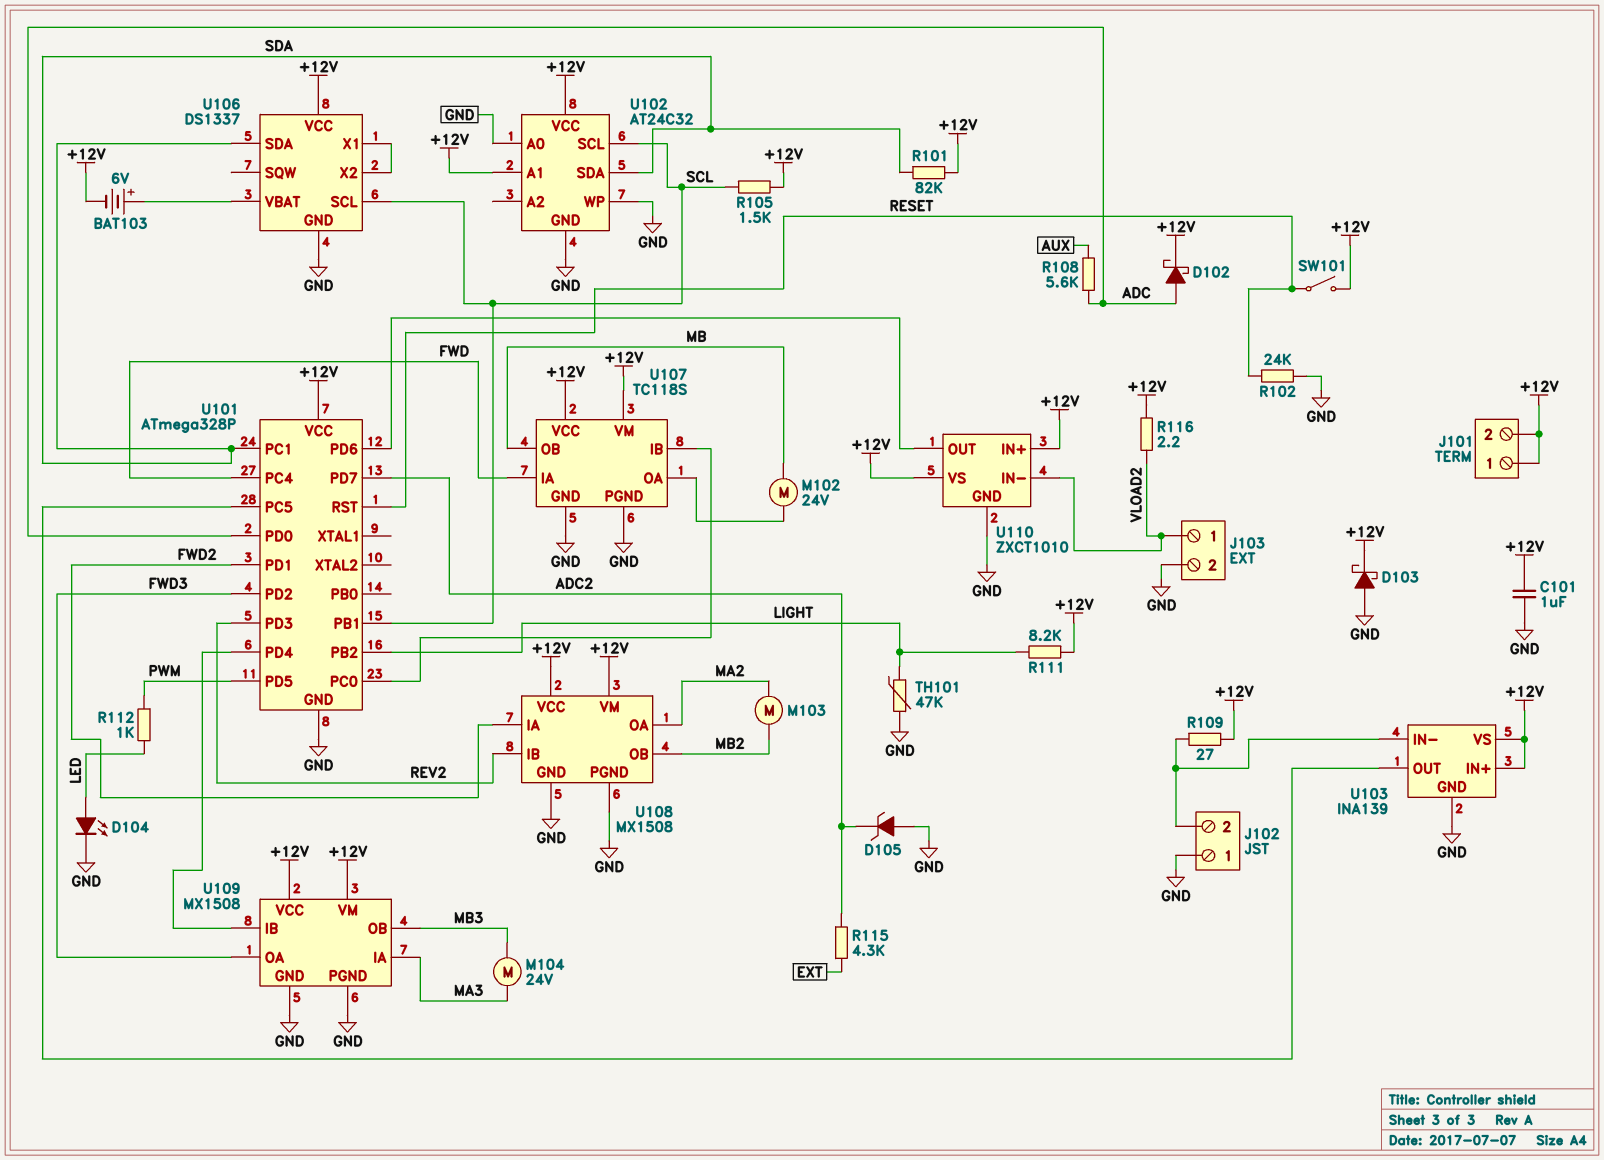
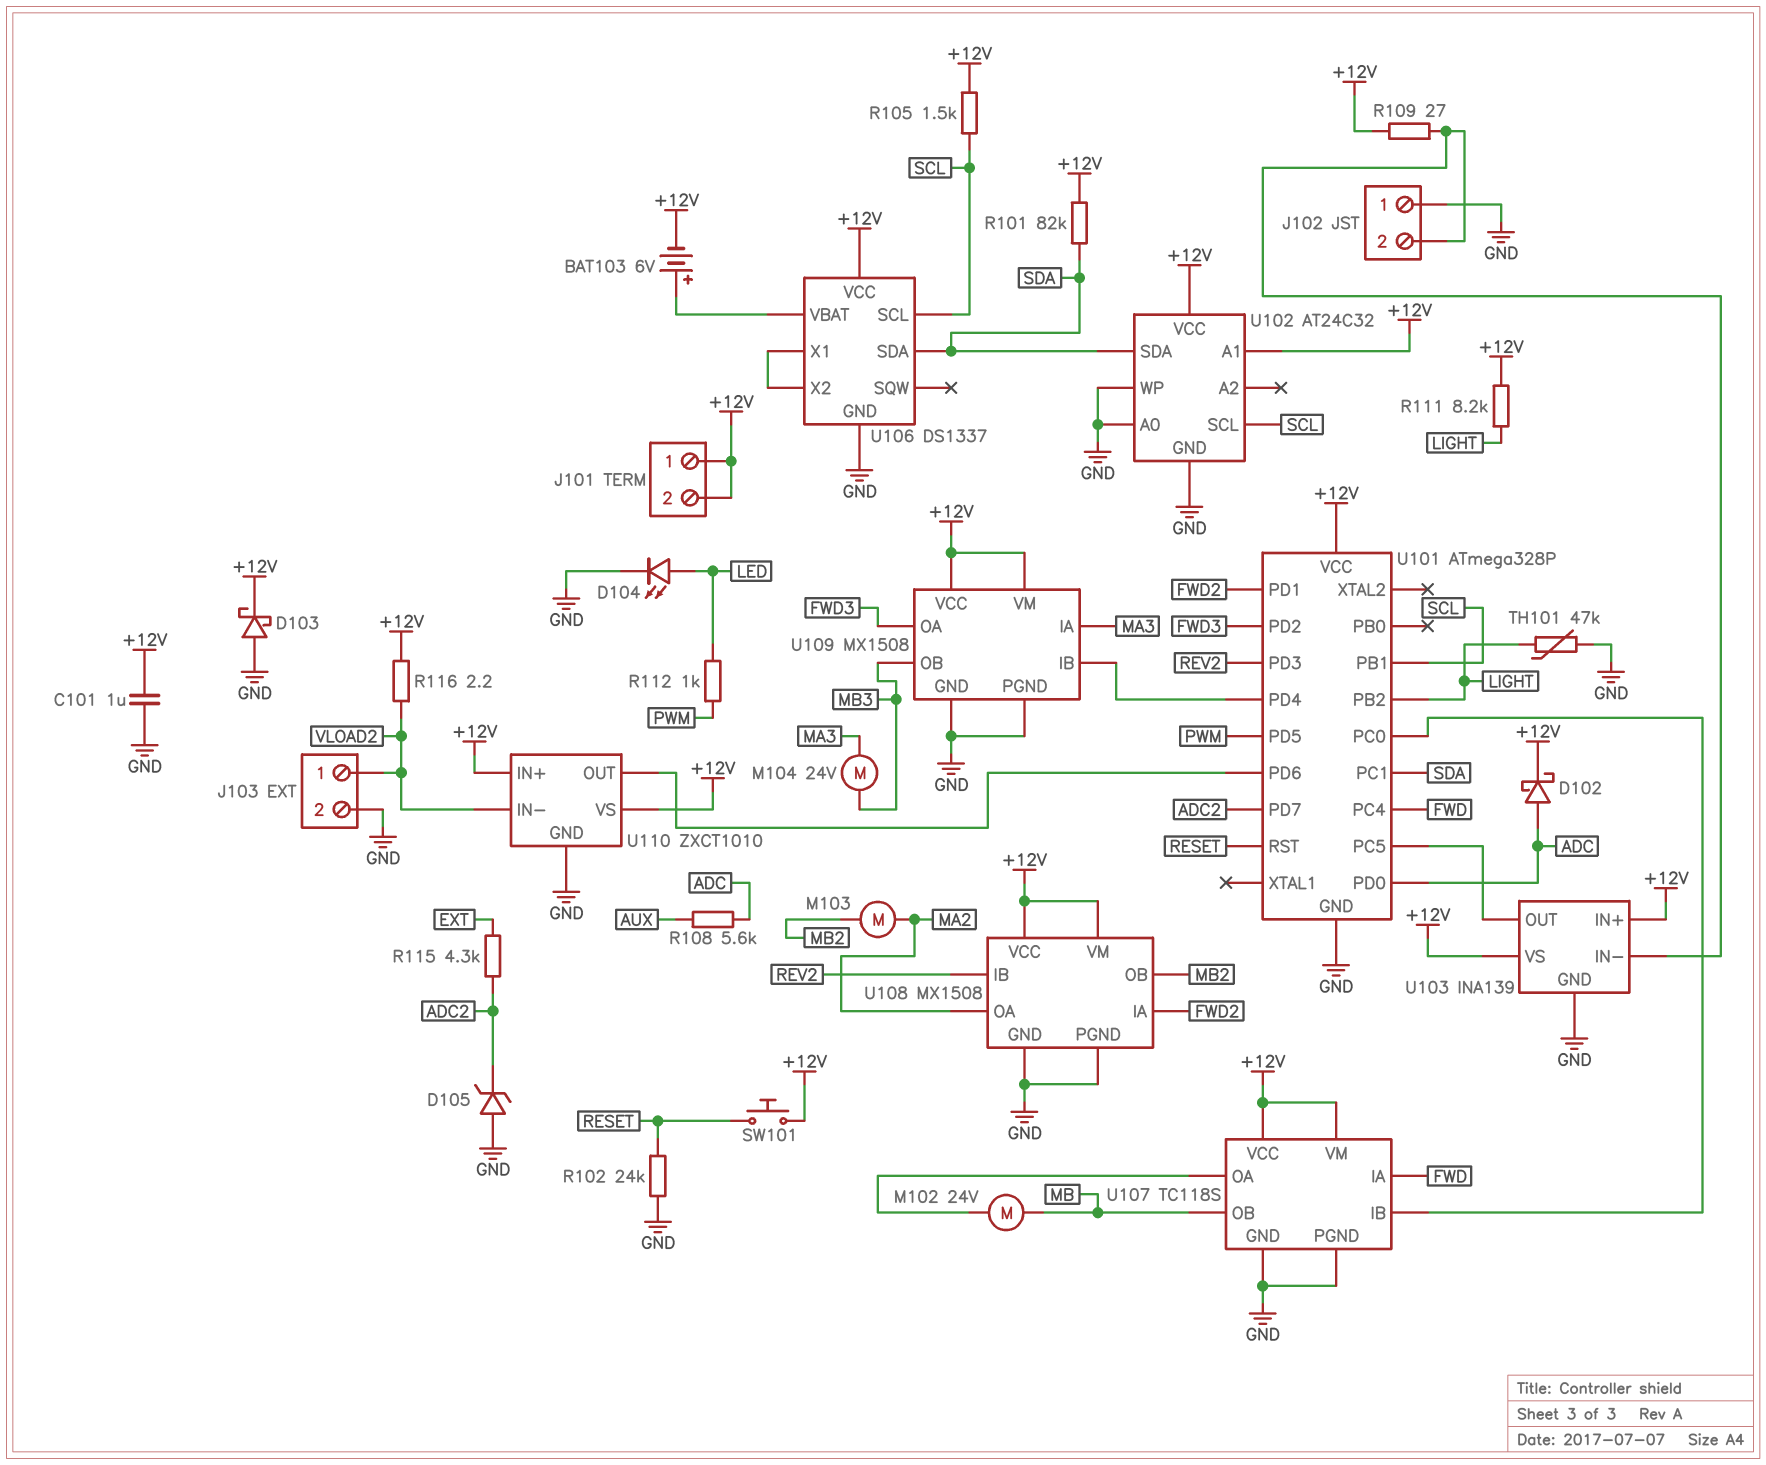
SW101: switch (+12V, RESET) -> button (+12V, RESET)

